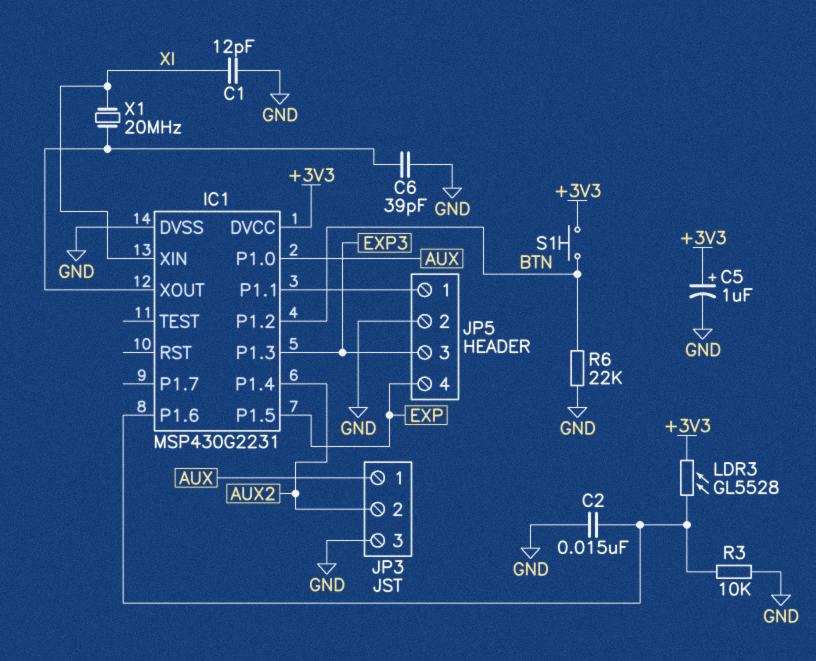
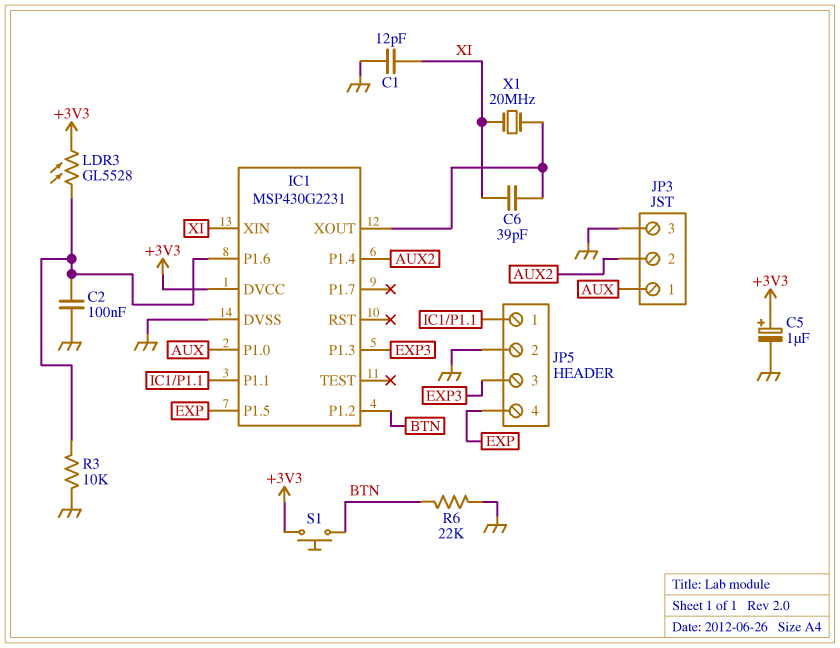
C2: 15nF (GND, IC1/P1.6) -> 100nF (GND, IC1/P1.6)
C6: 39pF (GND, IC1/XOUT) -> 39pF (IC1/XOUT, XI)

